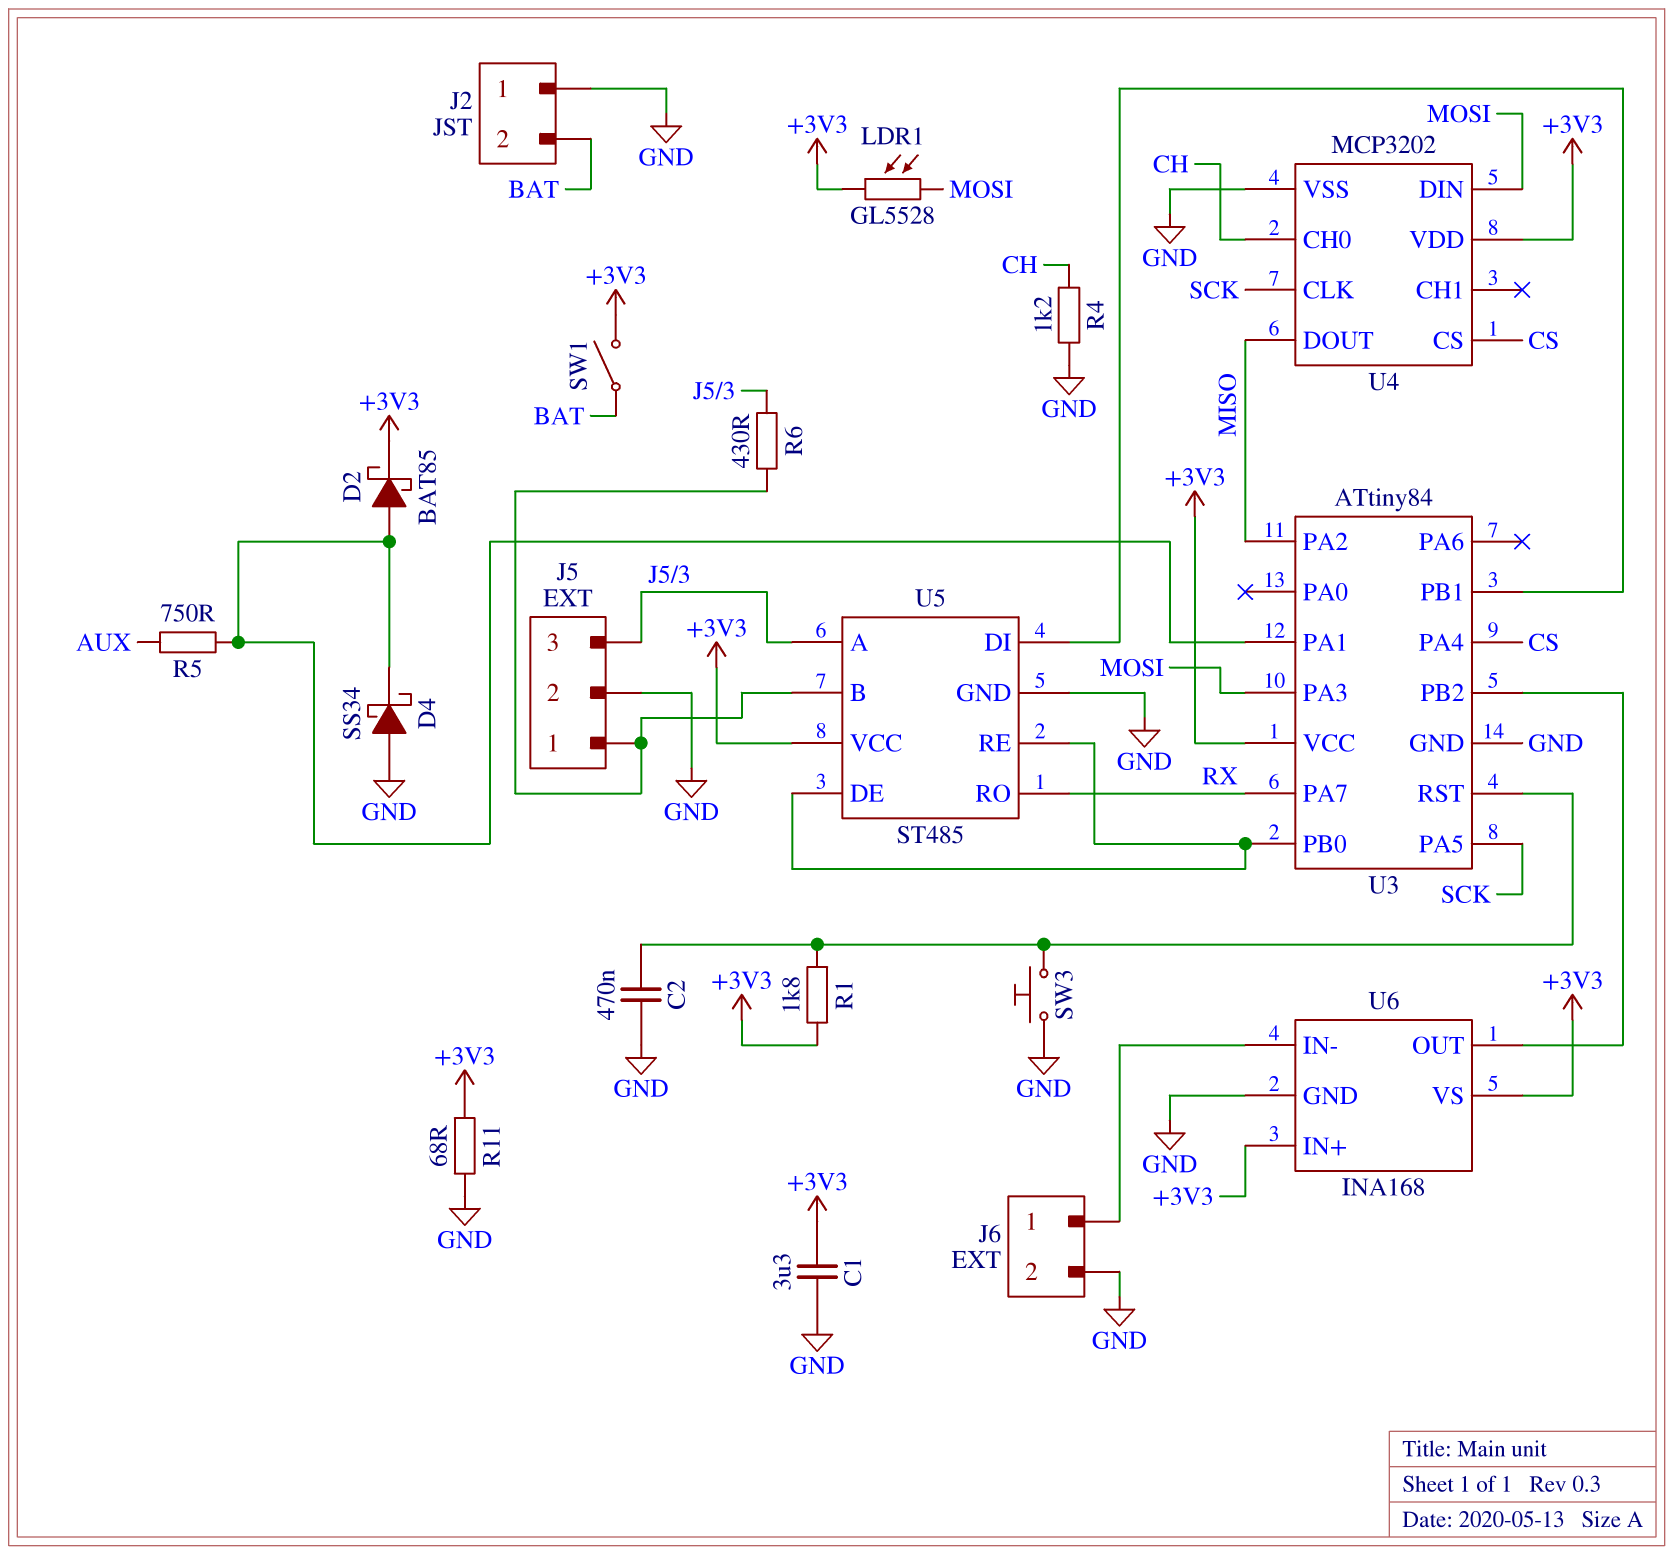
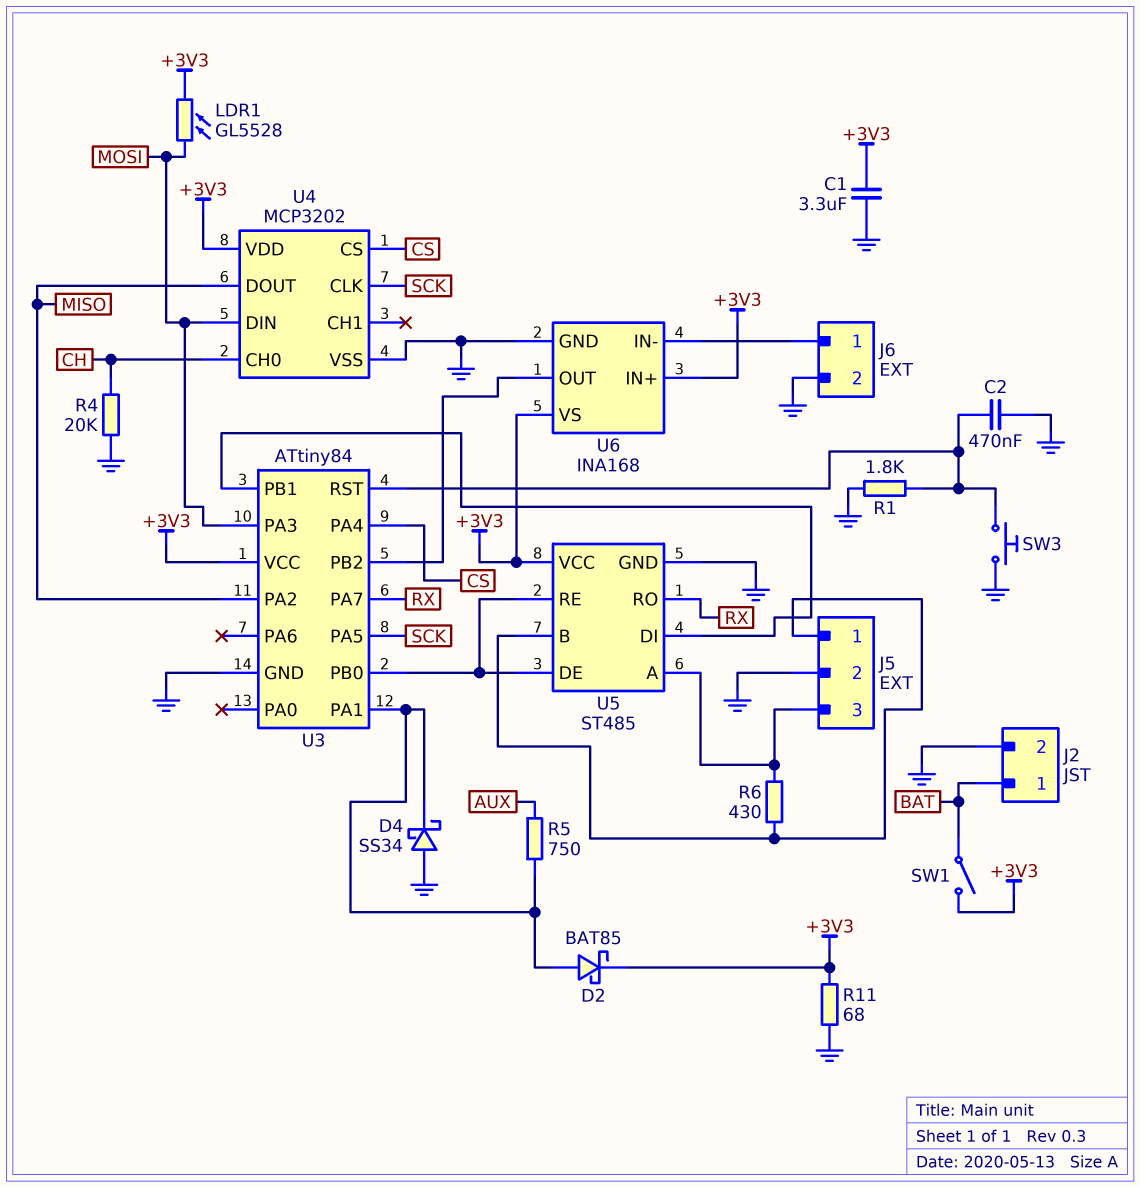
J2 pin 1: GND -> BAT
J2 pin 2: BAT -> GND
R1: 1.8k (+3V3, U3/RST) -> 1.8k (GND, U3/RST)
R4: 1.2k (CH, GND) -> 20k (CH, GND)

